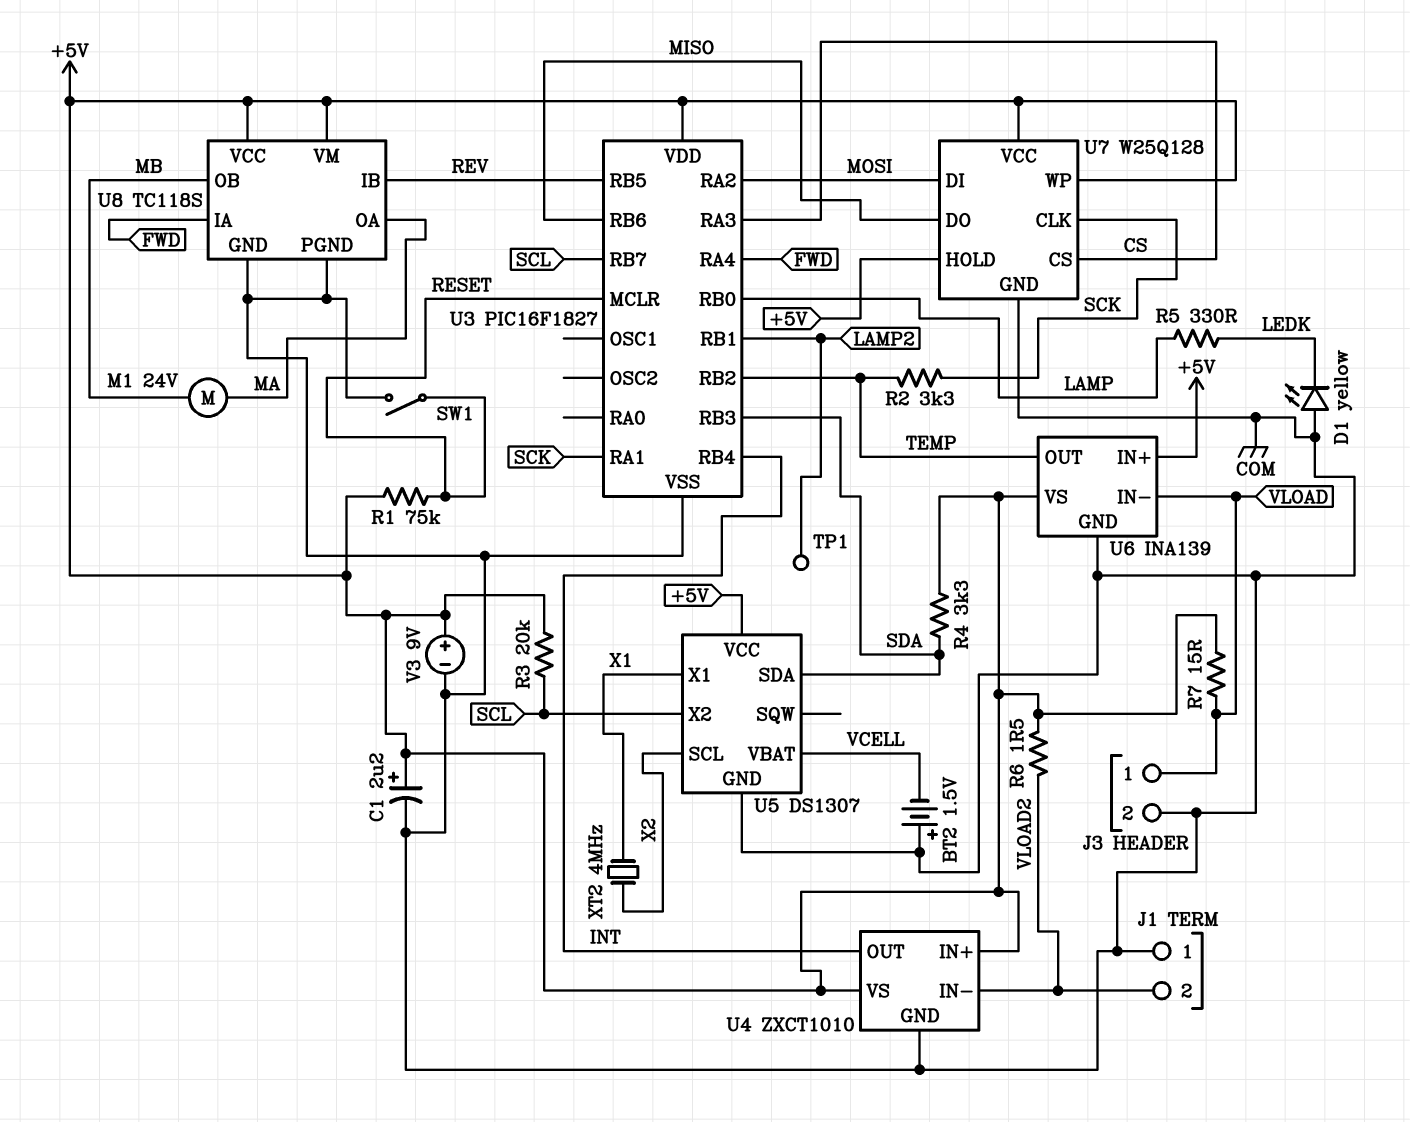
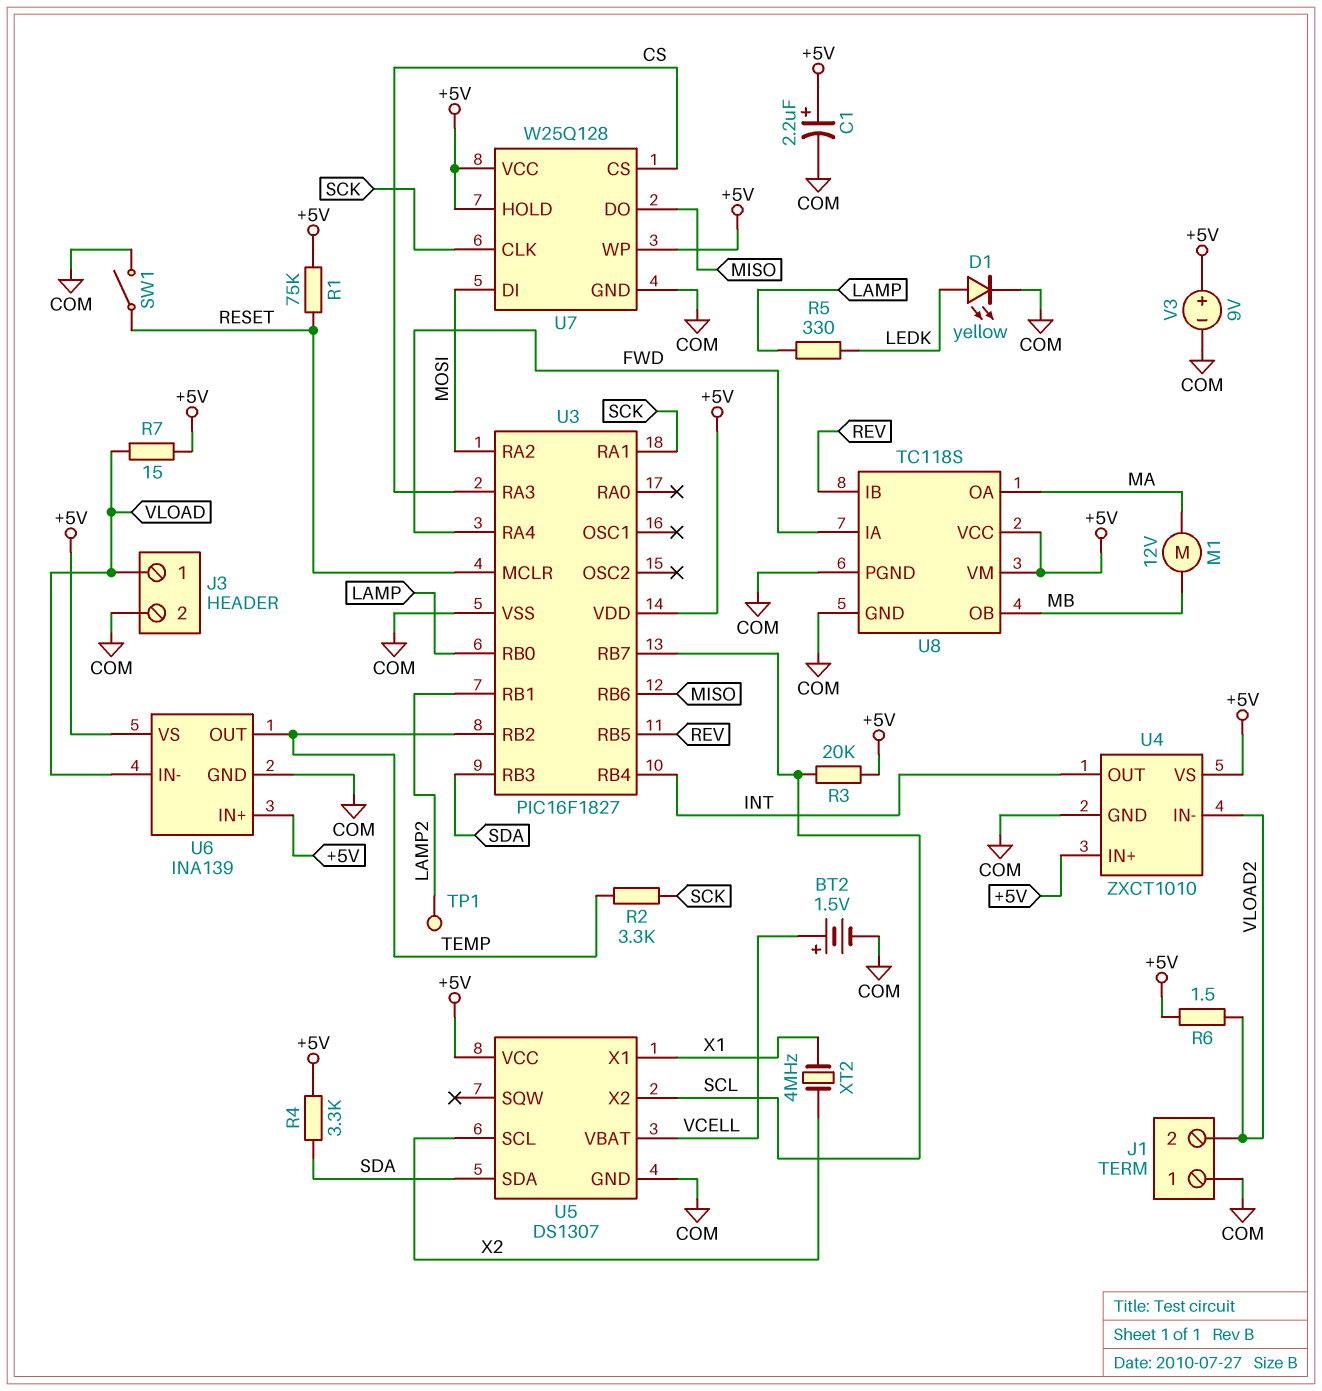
BT2: 1.5V (plus COM, minus VCELL) -> 1.5V (plus VCELL, minus COM)
D1: LED yellow (A COM, K LEDK) -> LED yellow (A LEDK, K COM)
M1: motor 24V (MA, MB) -> motor 12V (MA, MB)

